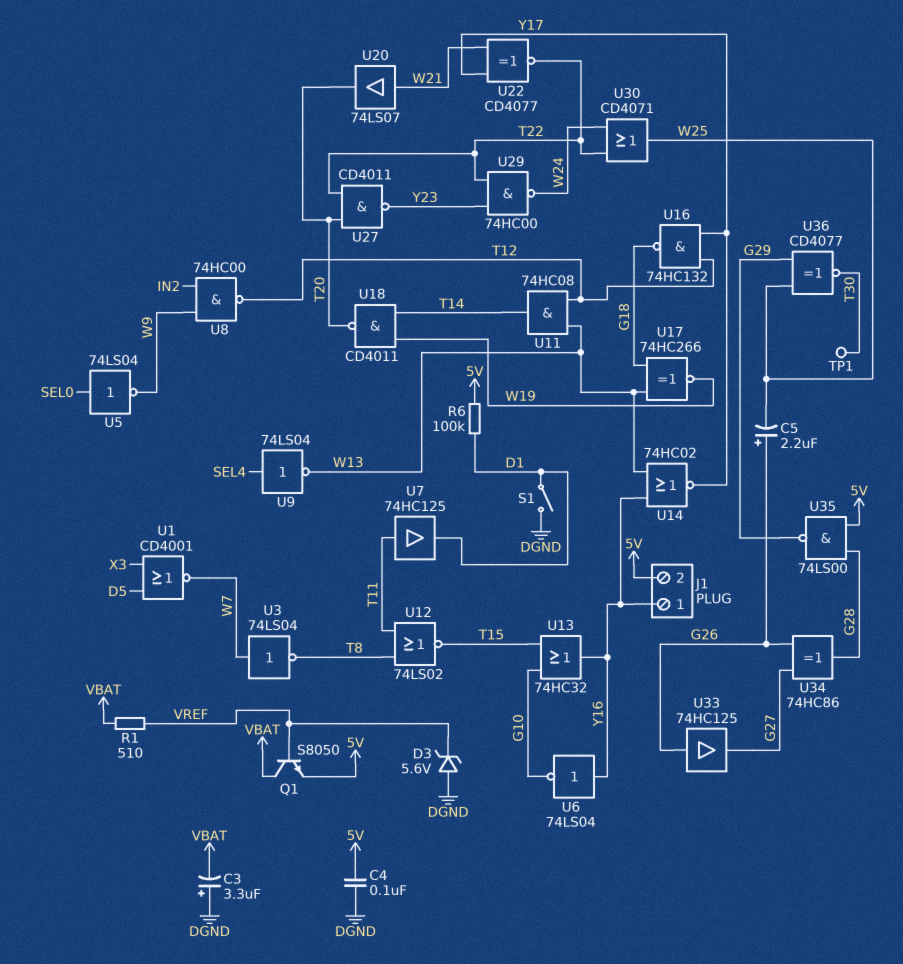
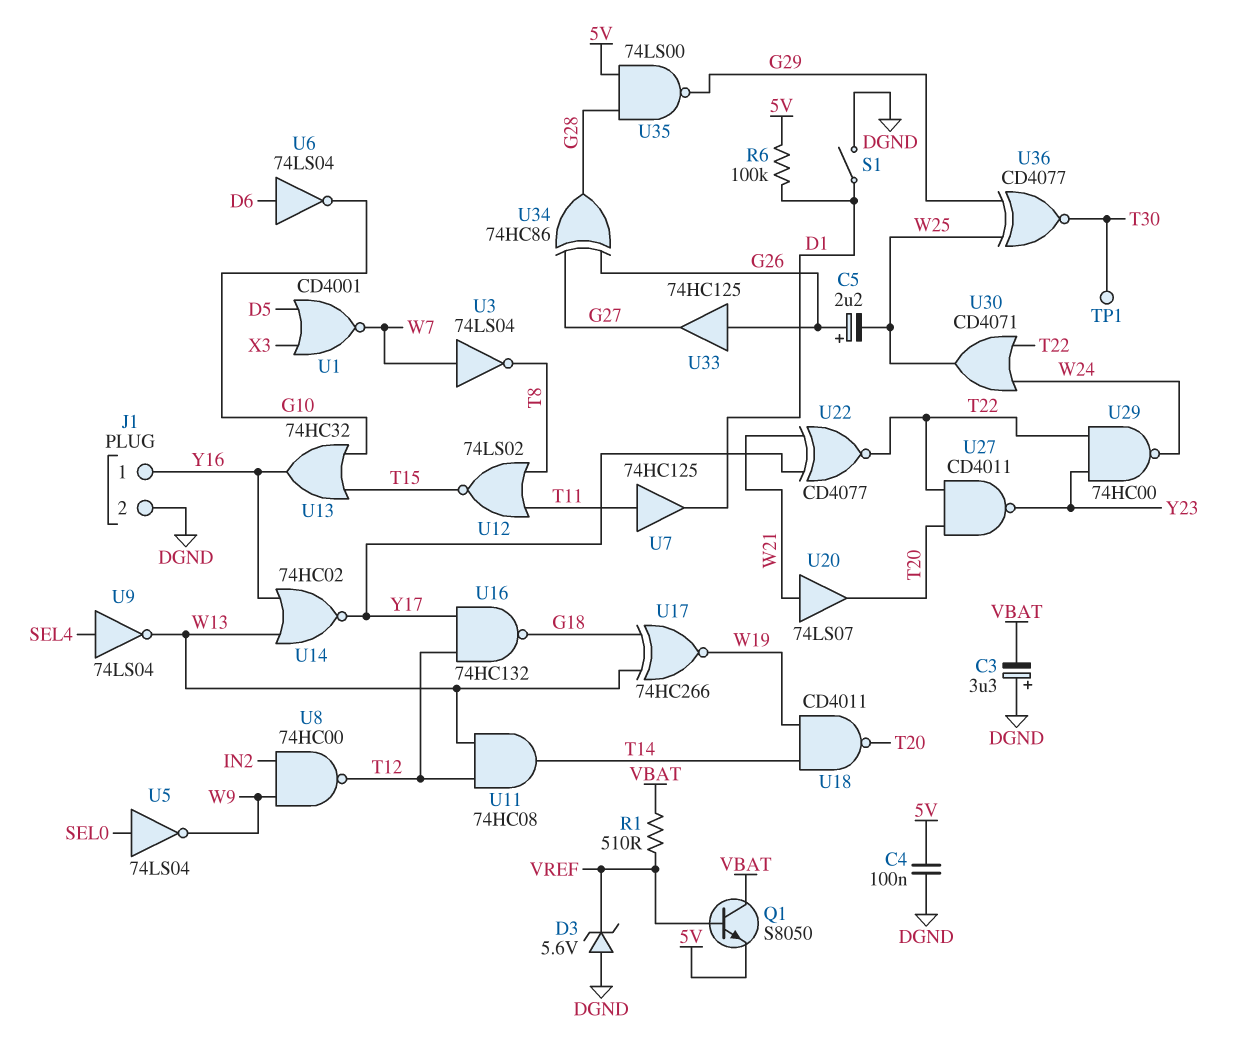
J1 pin 2: 5V -> DGND
U6: NOT 74LS04 (in Y16, out G10) -> NOT 74LS04 (in D6, out G10)

